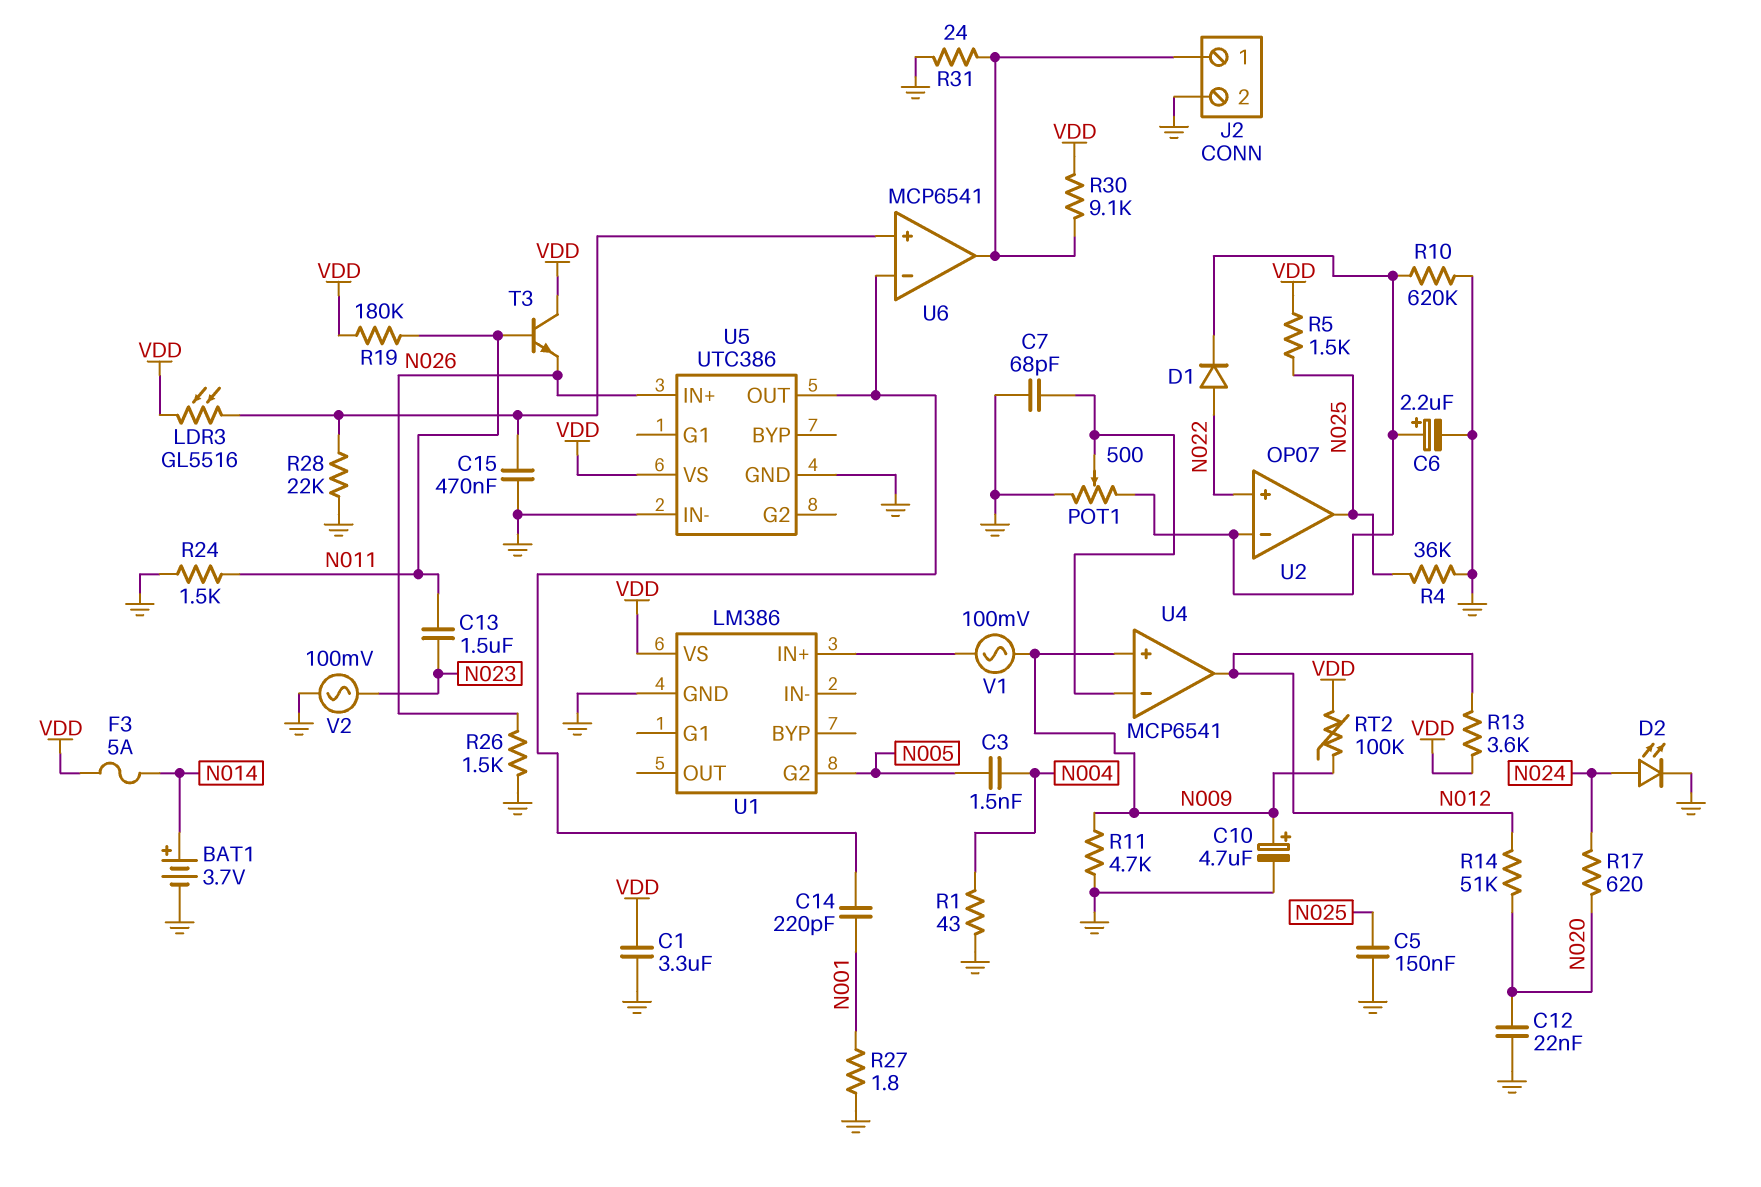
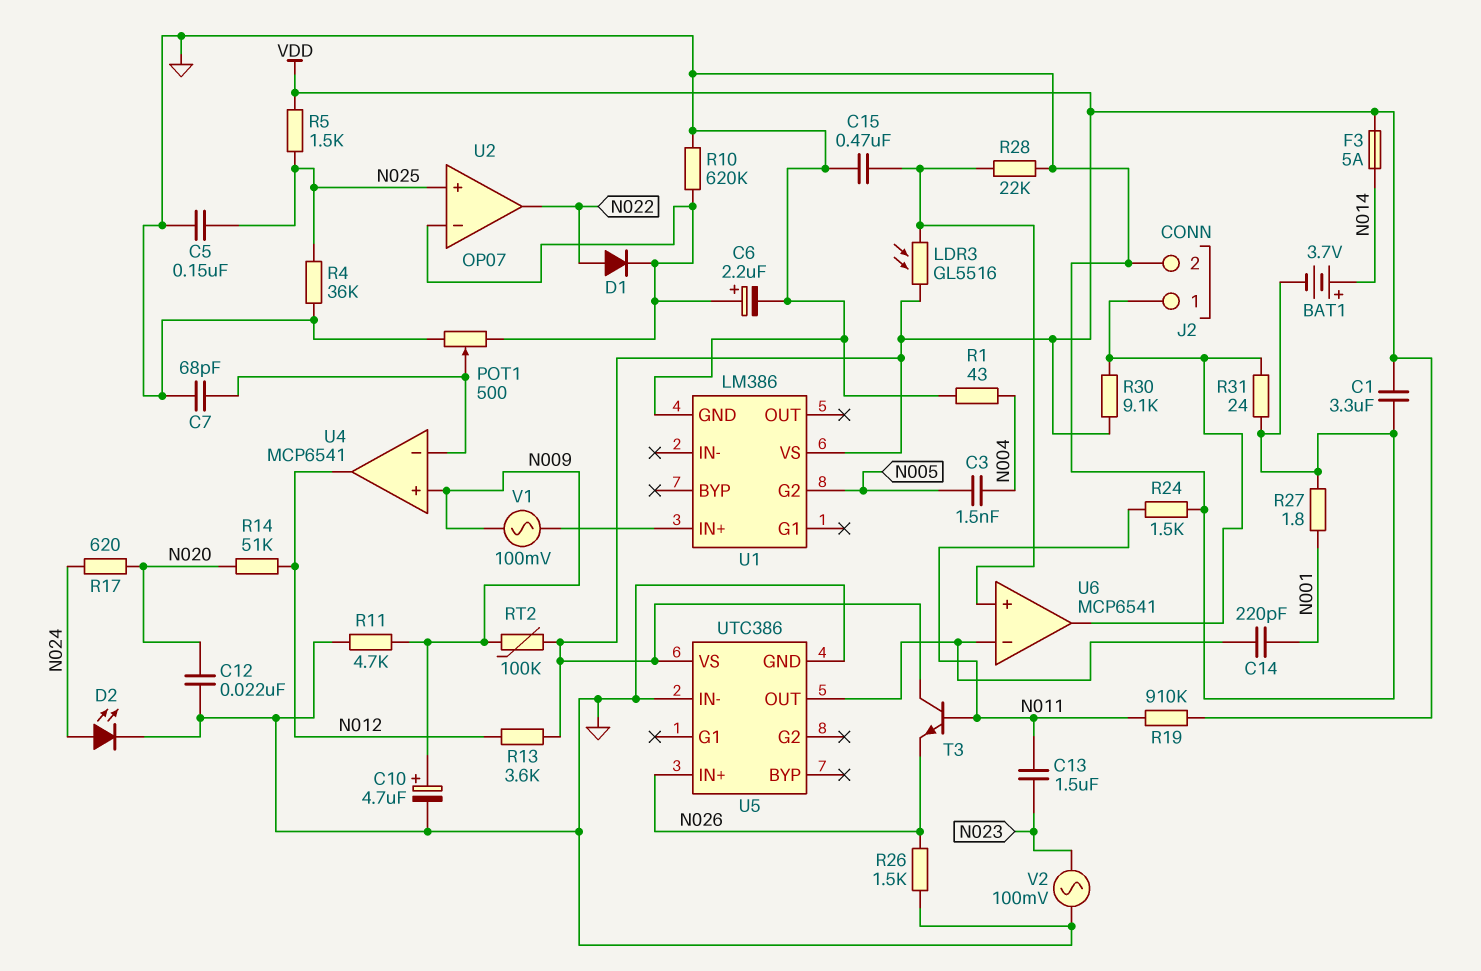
R19: 180k (N011, VDD) -> 910k (N011, VDD)
U2 pin in+: N022 -> N025
U2 pin out: N025 -> N022

